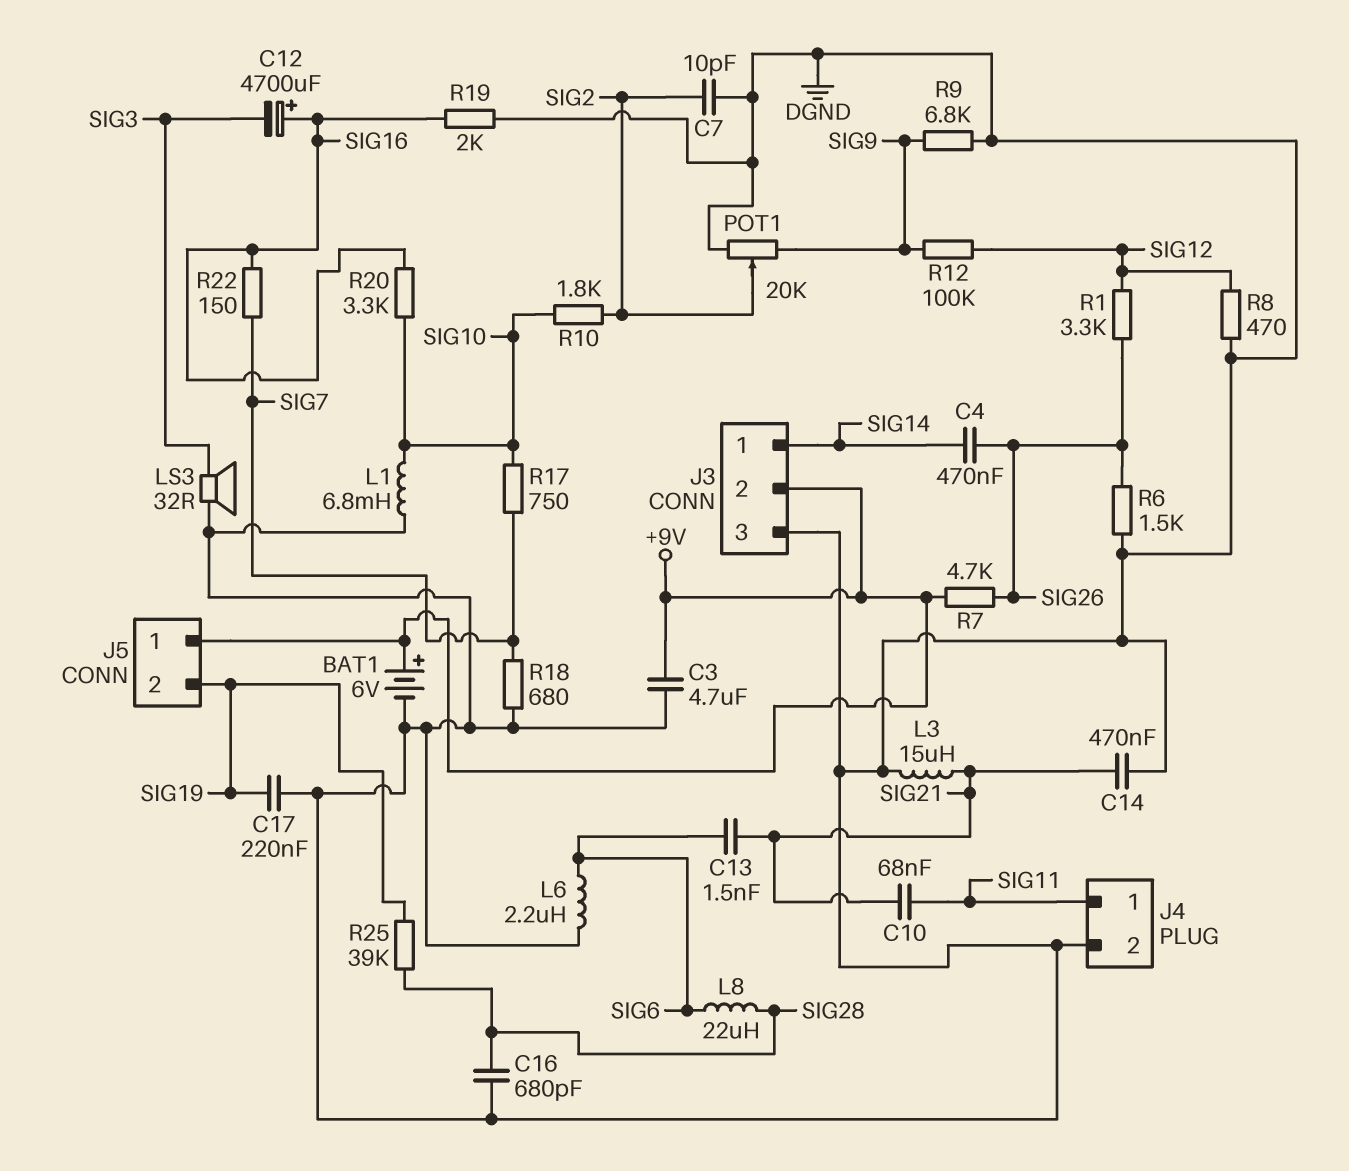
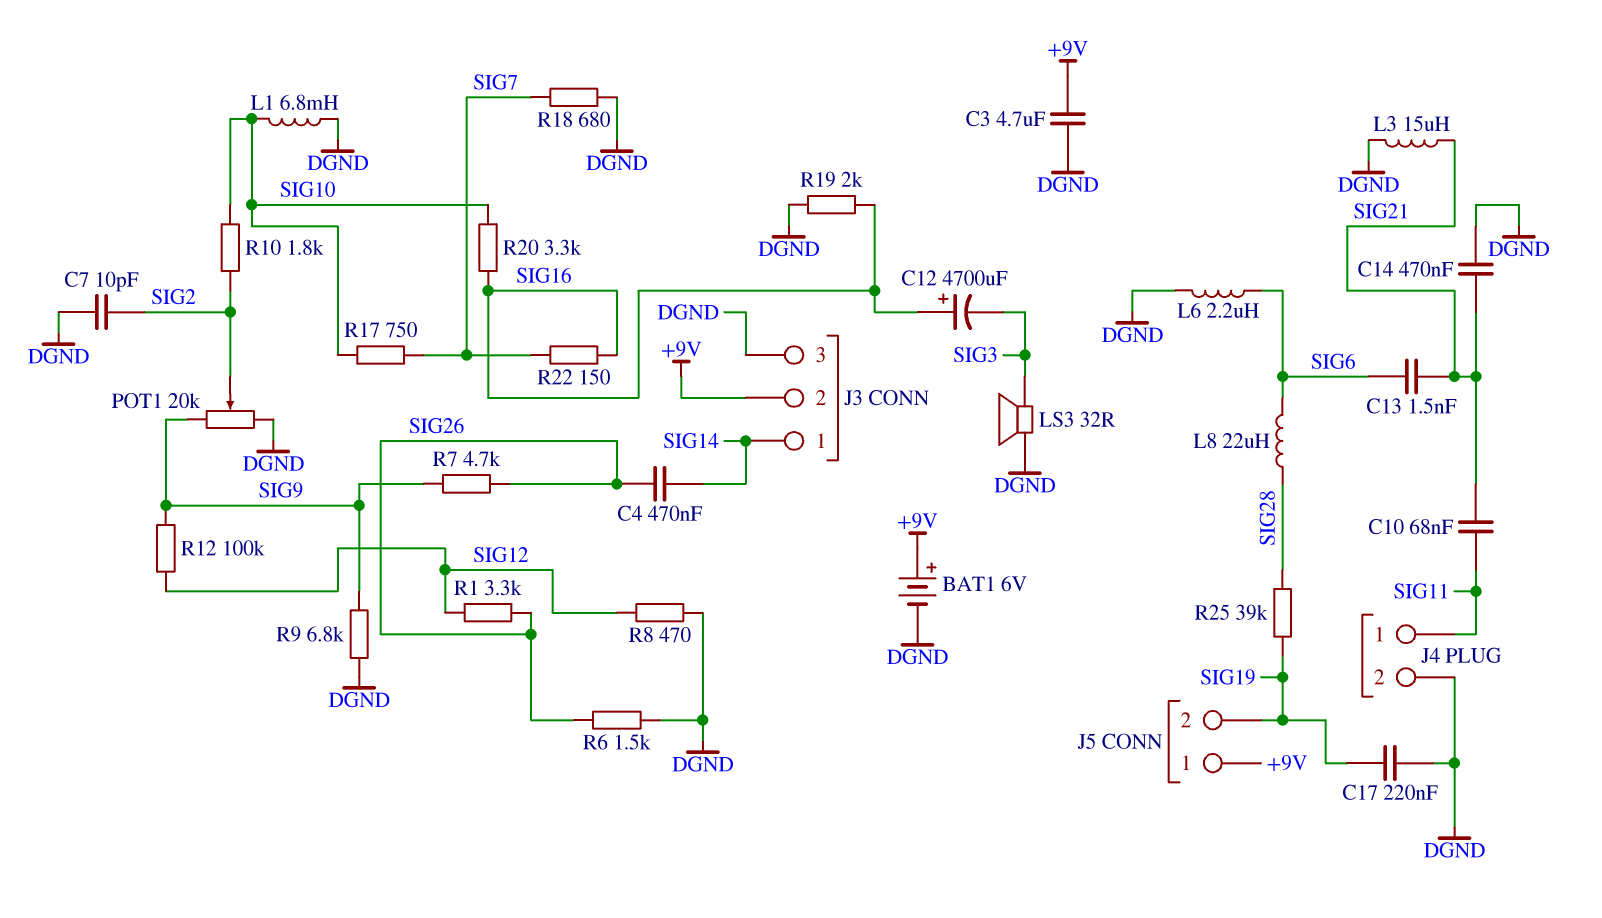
C16: 680pF (DGND, SIG28) -> none
R7: 4.7k (+9V, SIG26) -> 4.7k (SIG9, SIG26)

